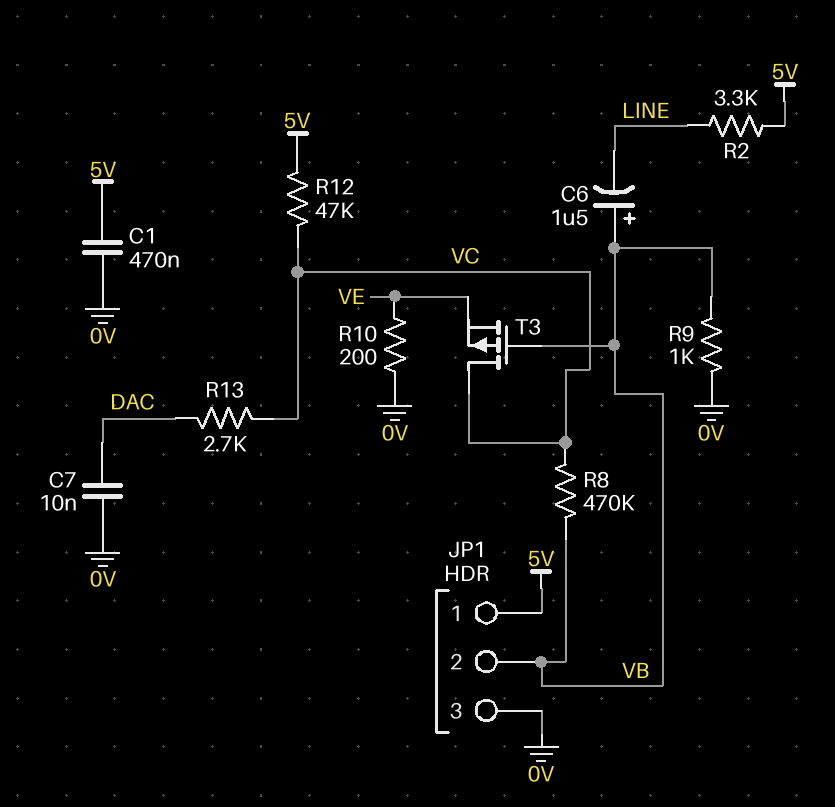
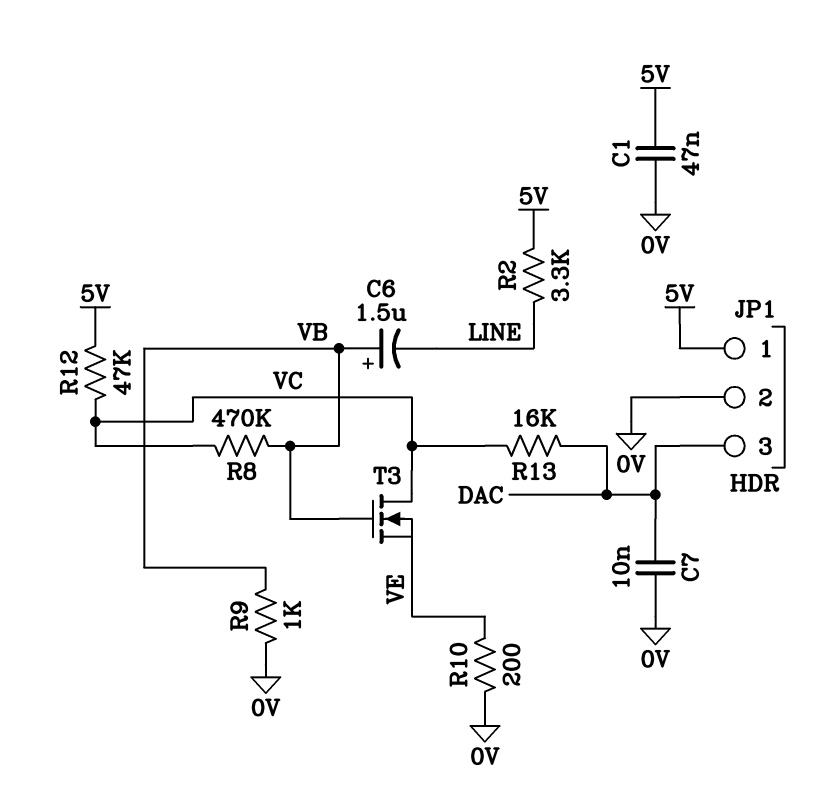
C1: 470nF (0V, 5V) -> 47nF (0V, 5V)
JP1 pin 2: VB -> 0V
JP1 pin 3: 0V -> DAC
R13: 2.7k (DAC, VC) -> 16k (DAC, VC)
T3: PMOS (G VB, D VC, S VE) -> NMOS (G VB, D VC, S VE)

